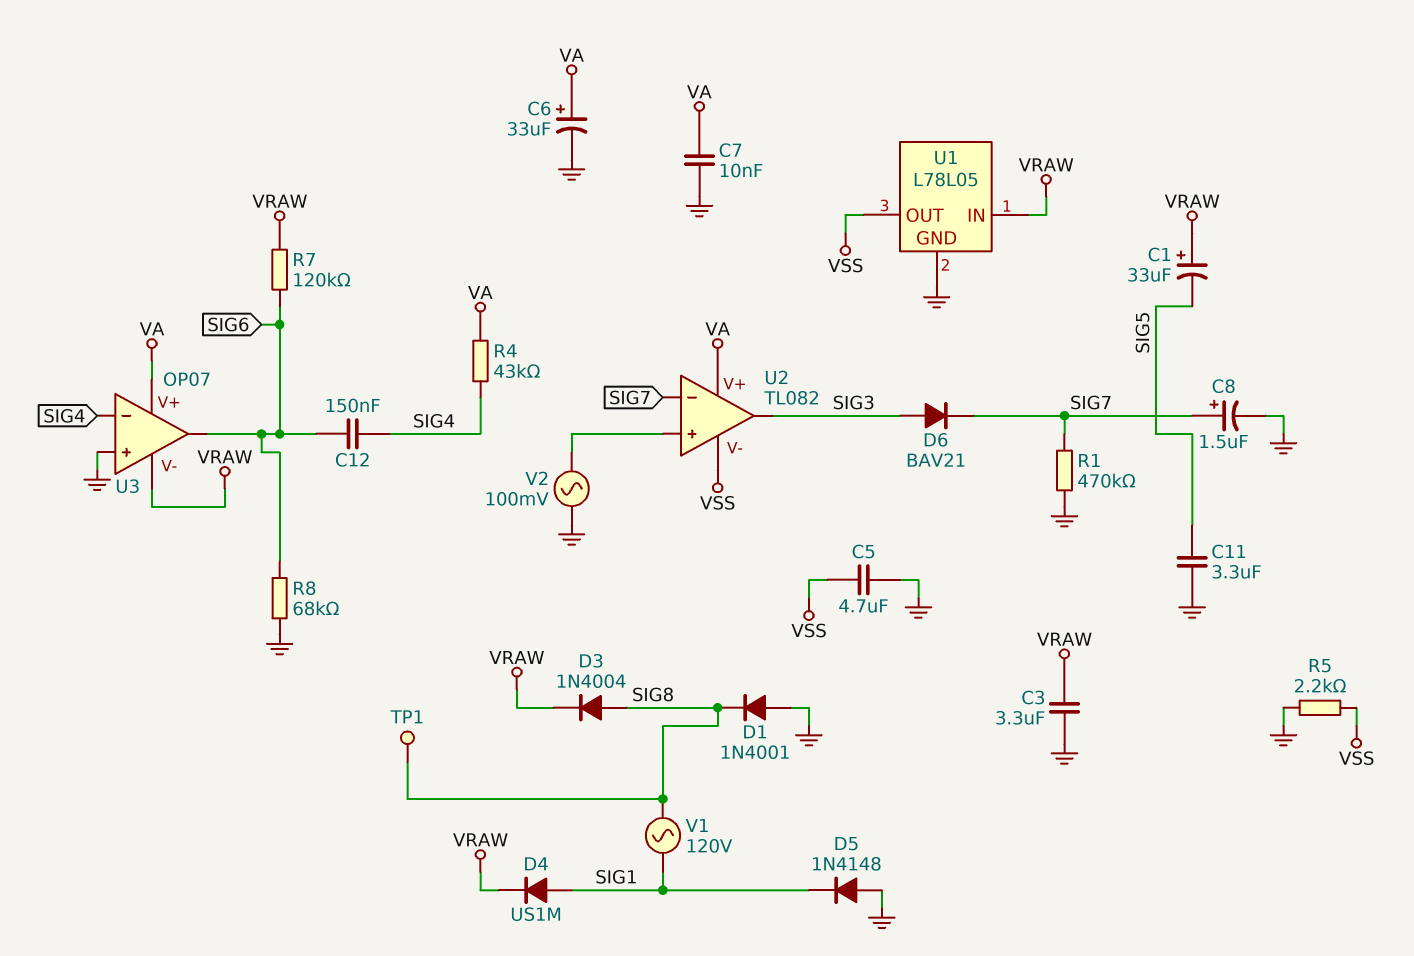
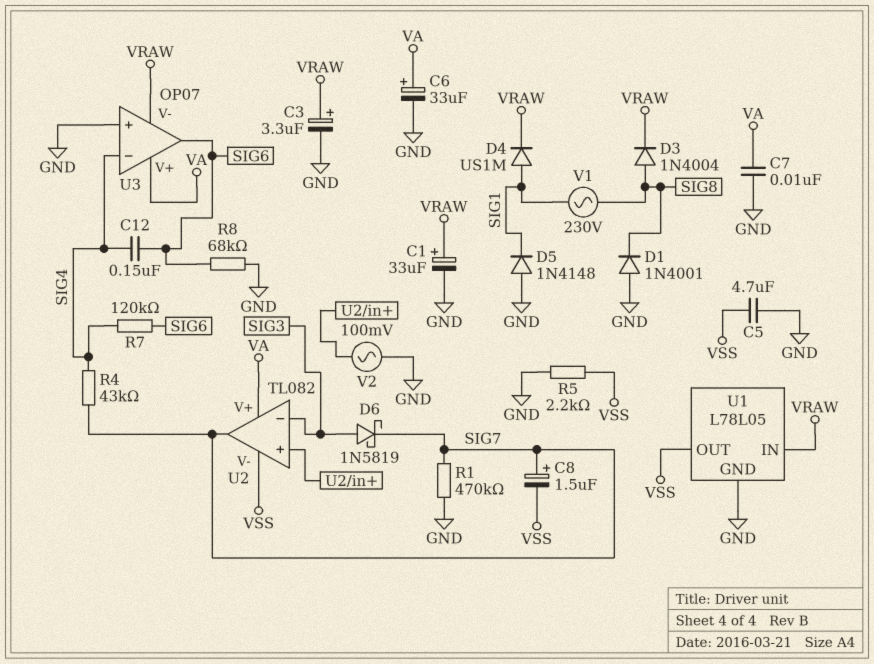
C1: 33uF (plus VRAW, minus SIG5) -> 33uF (plus VRAW, minus GND)
C3: 3.3uF (GND, VRAW) -> 3.3uF (plus VRAW, minus GND)
C8: 1.5uF (plus SIG7, minus GND) -> 1.5uF (plus SIG7, minus VSS)
C11: 3.3uF (GND, SIG5) -> none
D6: diode BAV21 (A SIG3, K SIG7) -> schottky 1N5819 (A SIG3, K SIG7)
R4: 43k (SIG4, VA) -> 43k (SIG4, SIG7)
R7: 120k (SIG6, VRAW) -> 120k (SIG4, SIG6)
TP1: test point (SIG8) -> none
U2 pin in-: SIG7 -> SIG3
U2 pin out: SIG3 -> SIG7
V1: AC 120V (SIG1, SIG8) -> AC 230V (SIG1, SIG8)

